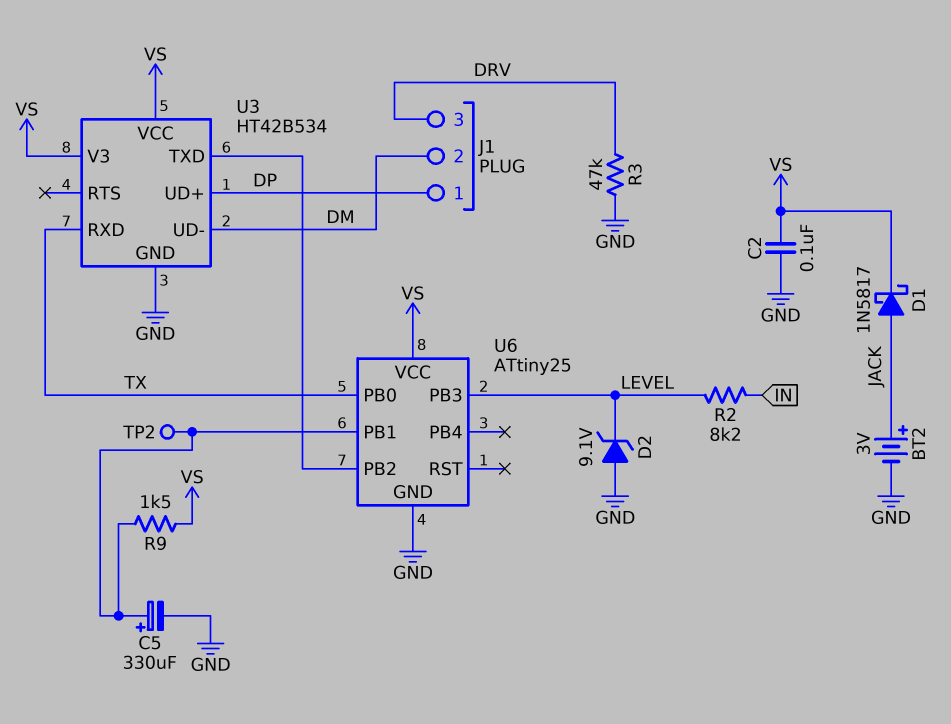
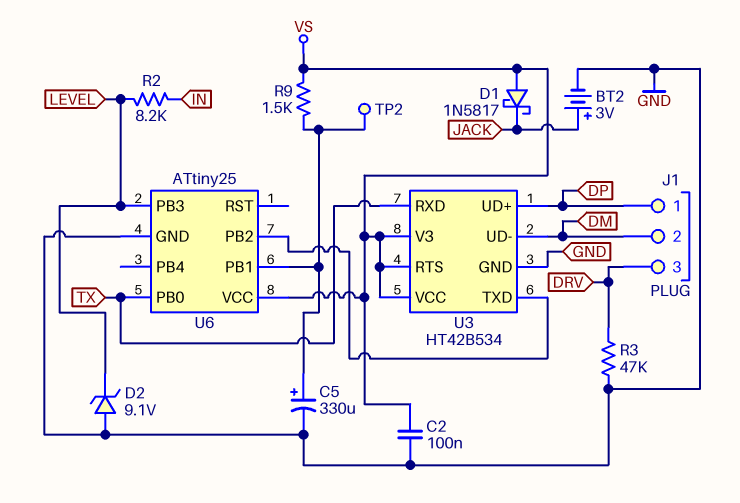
D1: schottky 1N5817 (A JACK, K VS) -> schottky 1N5817 (A VS, K JACK)
U3 pin RTS: none -> VS

